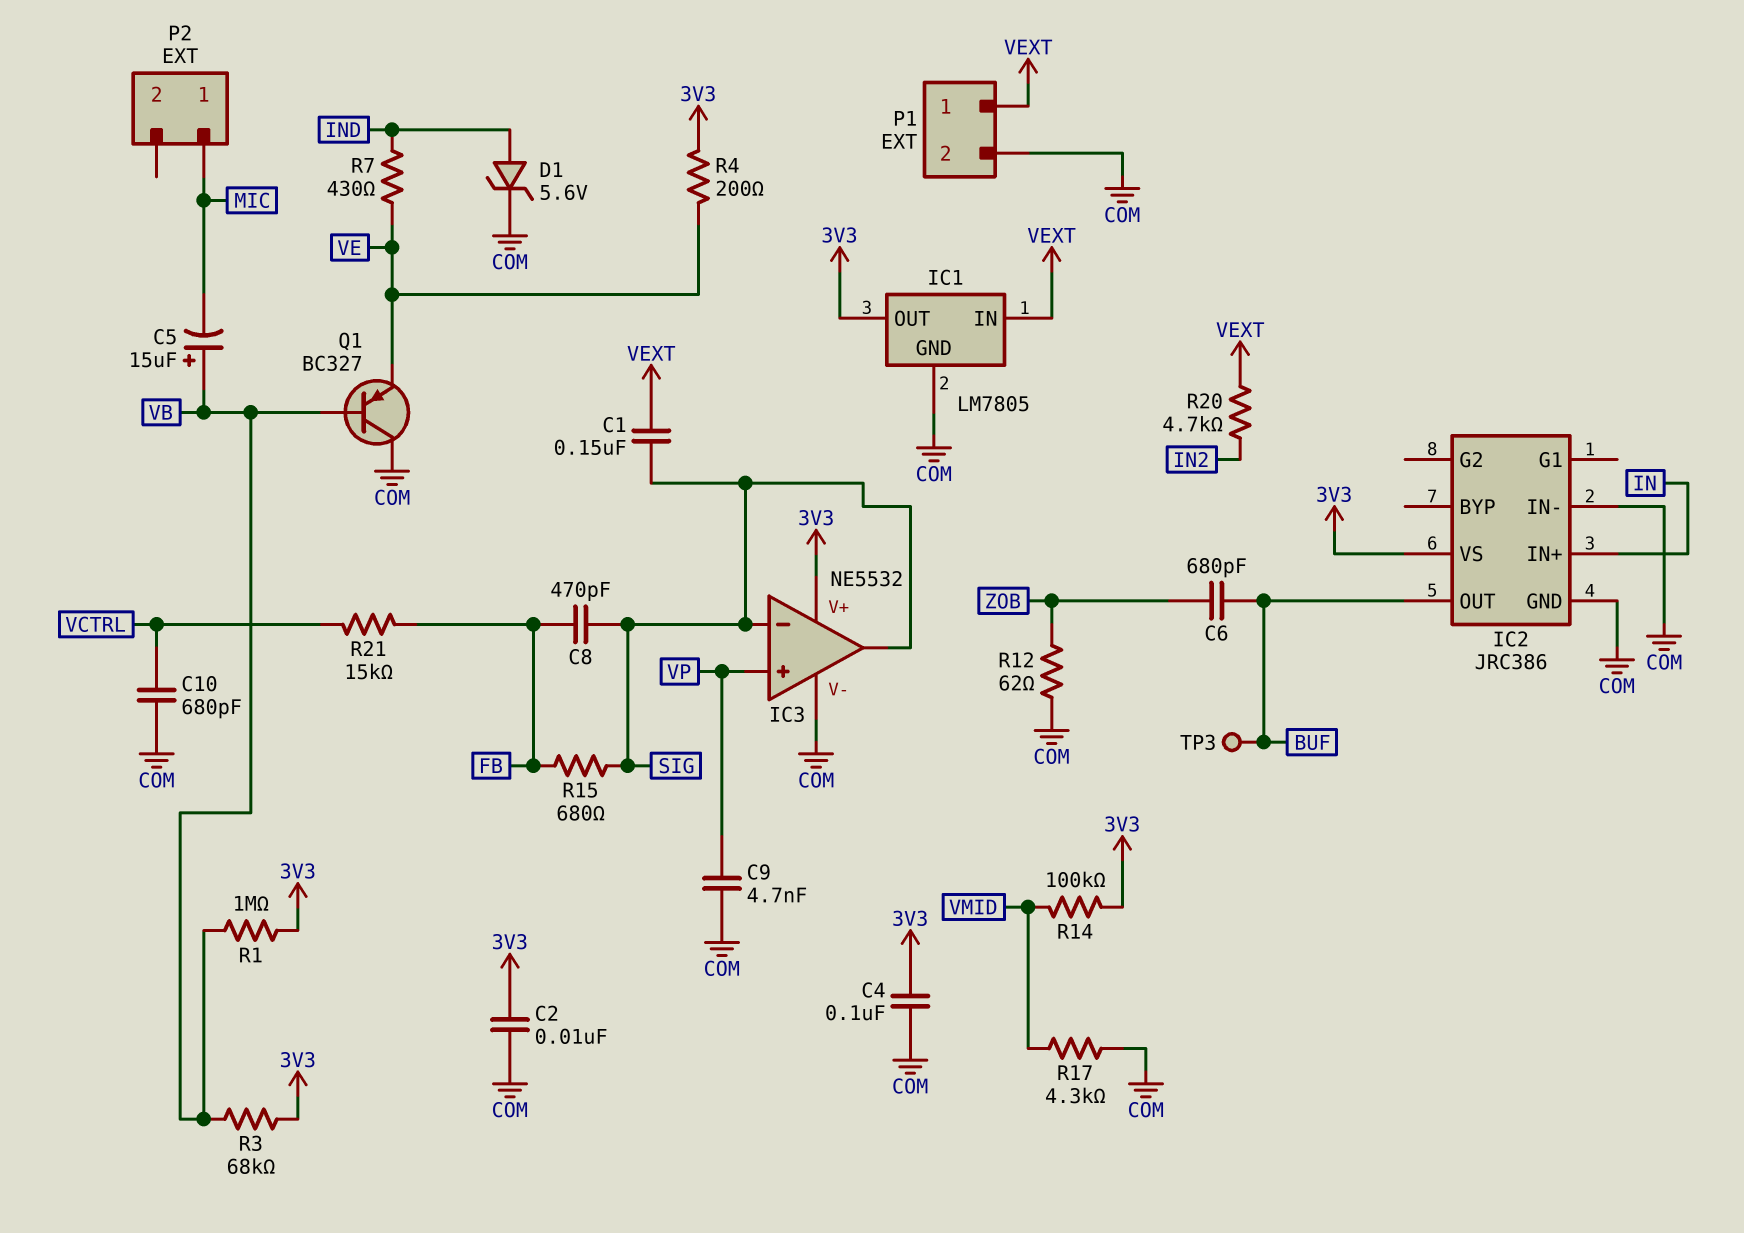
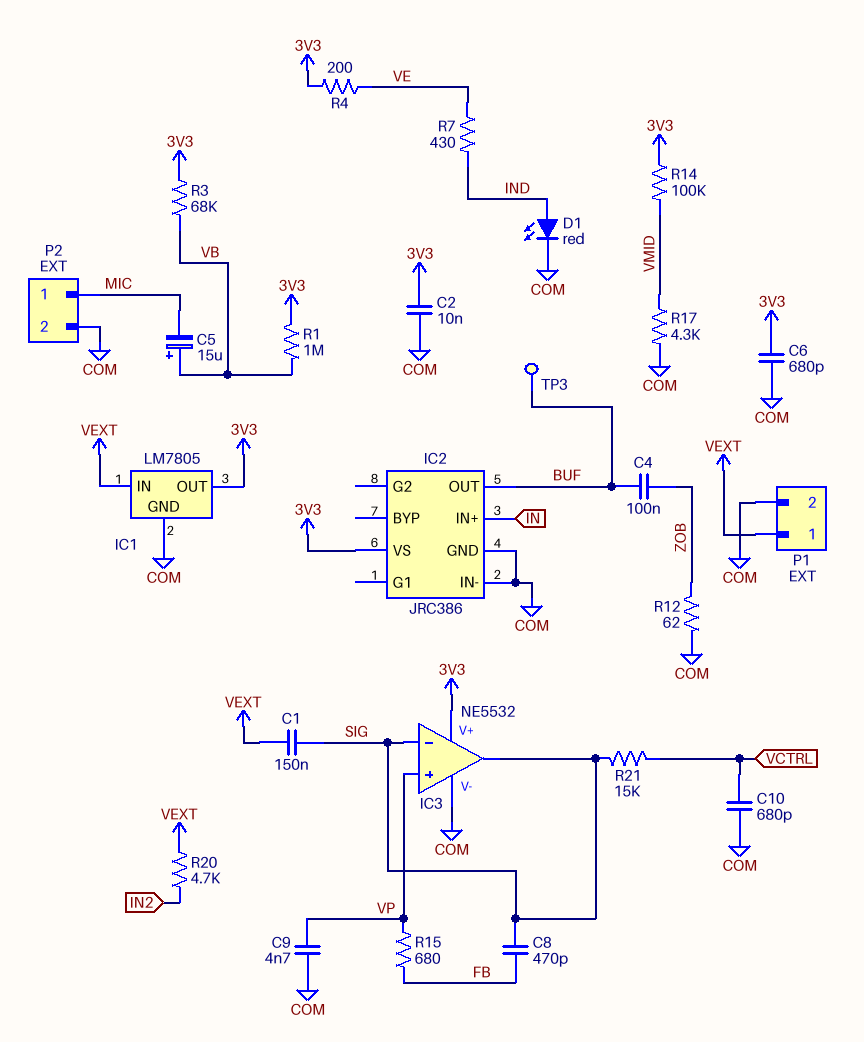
C4: 100nF (3V3, COM) -> 100nF (BUF, ZOB)
C6: 680pF (BUF, ZOB) -> 680pF (3V3, COM)
D1: zener 5.6V (A IND, K COM) -> LED red (A IND, K COM)
P2 pin 2: none -> COM
Q1: PNP BC327 (B VB, C COM, E VE) -> none
R15: 680 (FB, SIG) -> 680 (FB, VP)
R21: 15k (FB, VCTRL) -> 15k (SIG, VCTRL)

